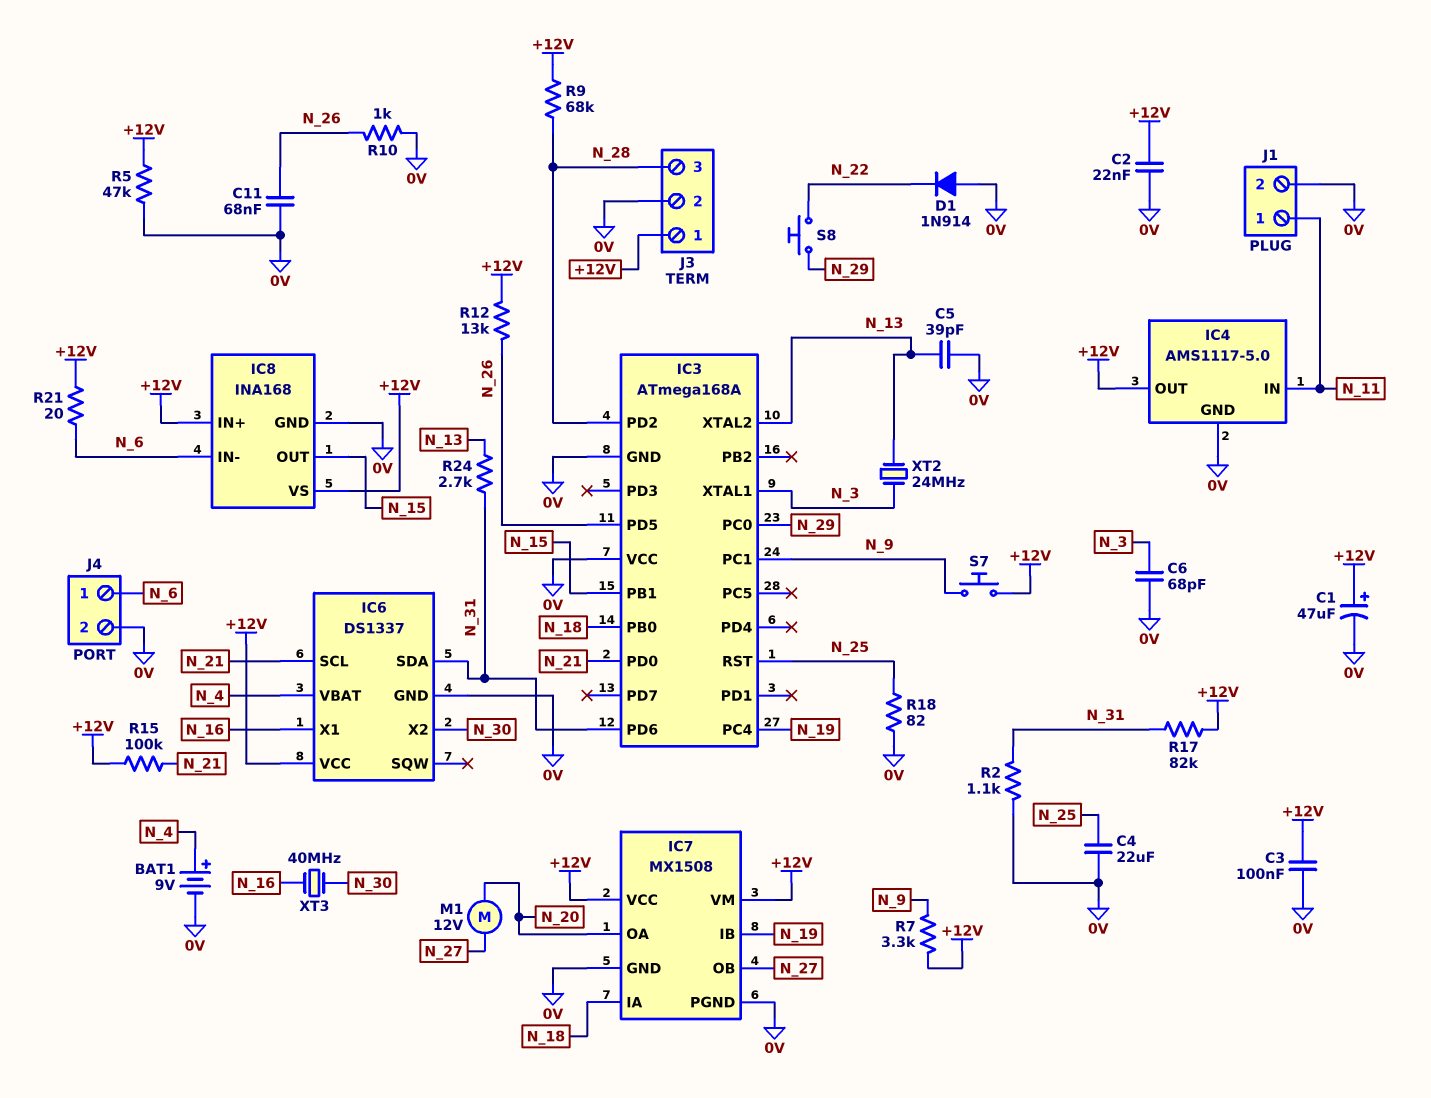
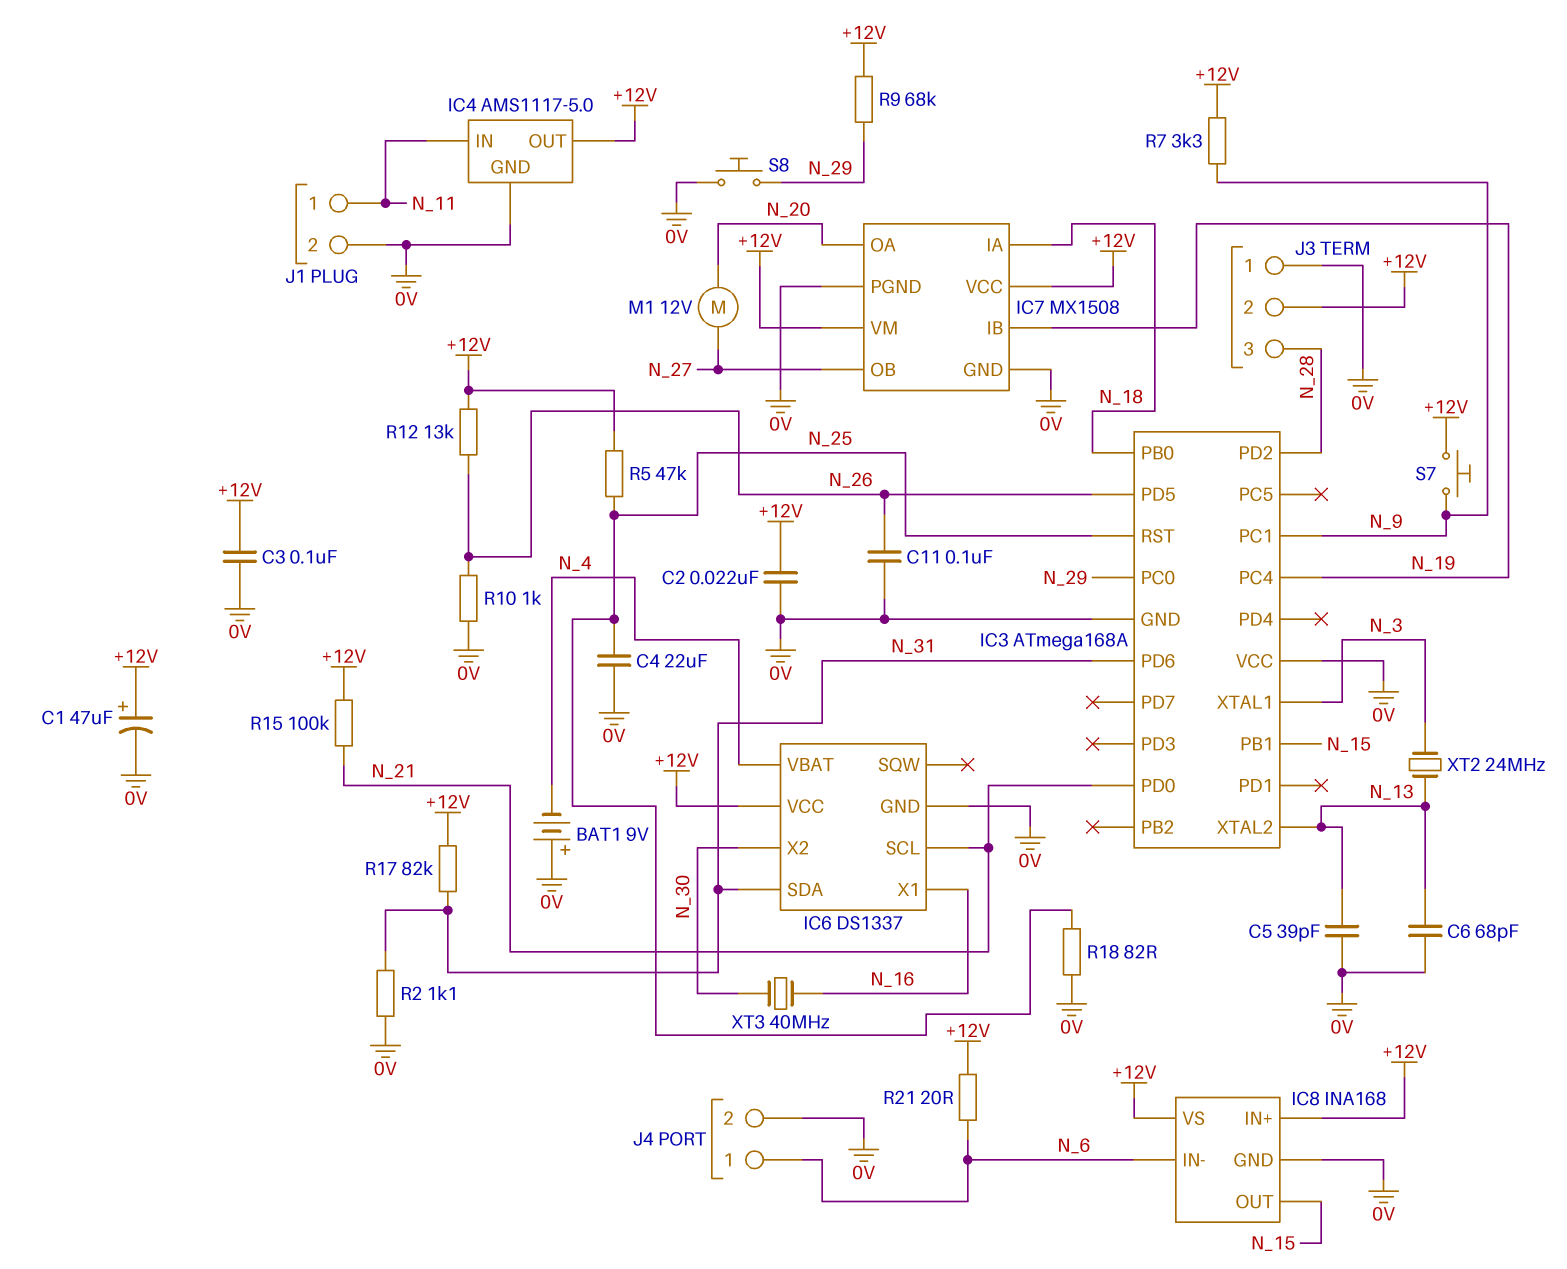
BAT1: 9V (plus N_4, minus 0V) -> 9V (plus 0V, minus N_4)
C6: 68pF (0V, N_3) -> 68pF (0V, N_13)
C11: 68nF (0V, N_26) -> 100nF (0V, N_26)
D1: diode 1N914 (A 0V, K N_22) -> none
J3 pin 1: +12V -> 0V
J3 pin 2: 0V -> +12V
R5: 47k (+12V, 0V) -> 47k (+12V, N_25)
R9: 68k (+12V, N_28) -> 68k (+12V, N_29)
R24: 2.7k (N_13, N_31) -> none
S8: button (N_22, N_29) -> button (0V, N_29)

